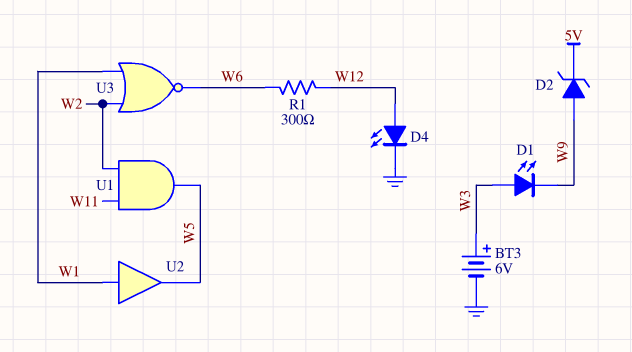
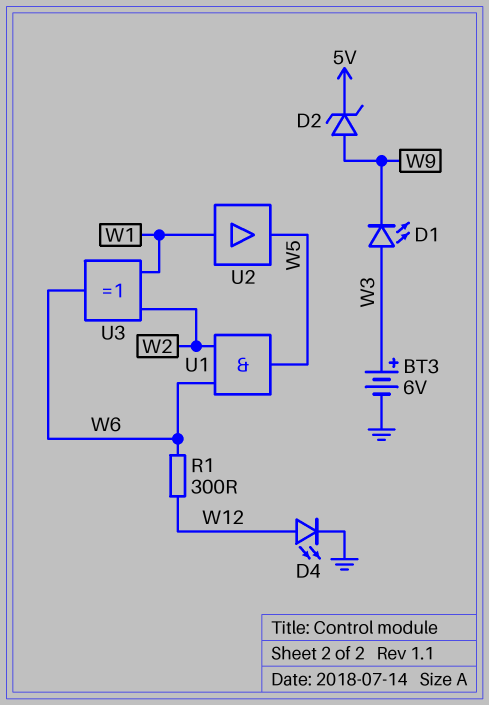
U1: AND (in W2, in W11, out W5) -> AND (in W2, in W6, out W5)
U3: NOR (in W1, in W2, out W6) -> XOR (in W1, in W2, out W6)

